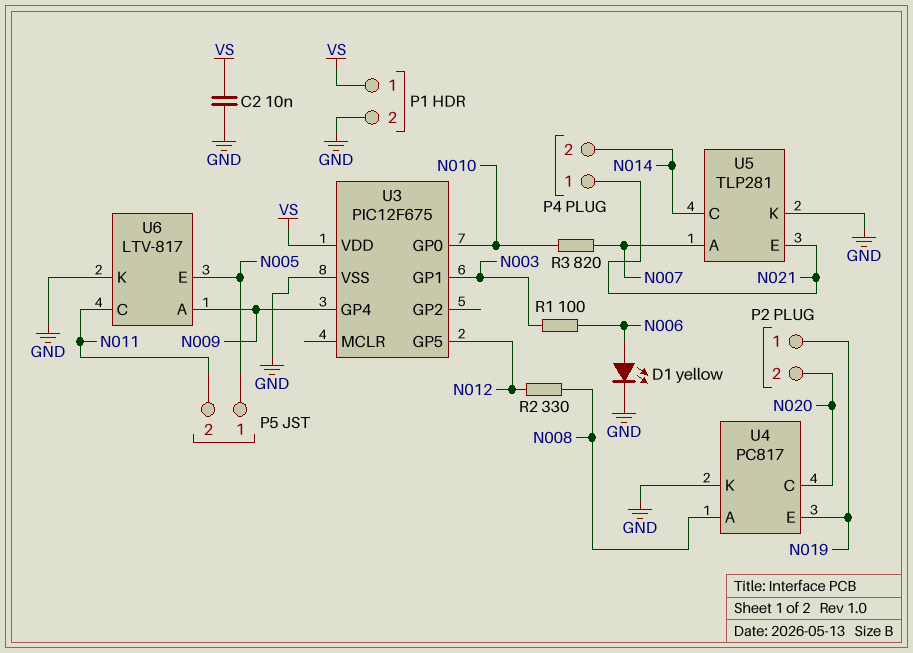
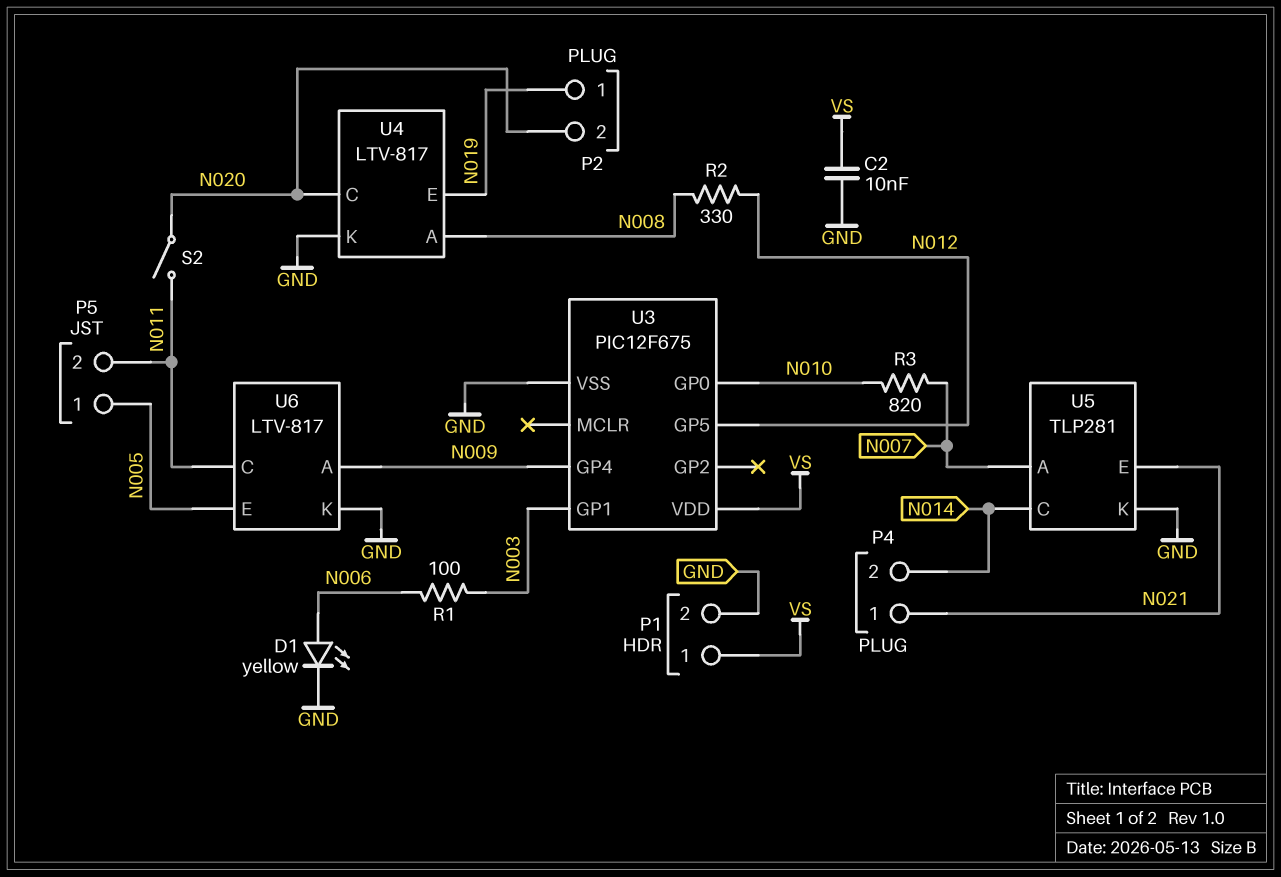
S2: none -> switch (N011, N020)
U4: PC817 -> LTV-817

